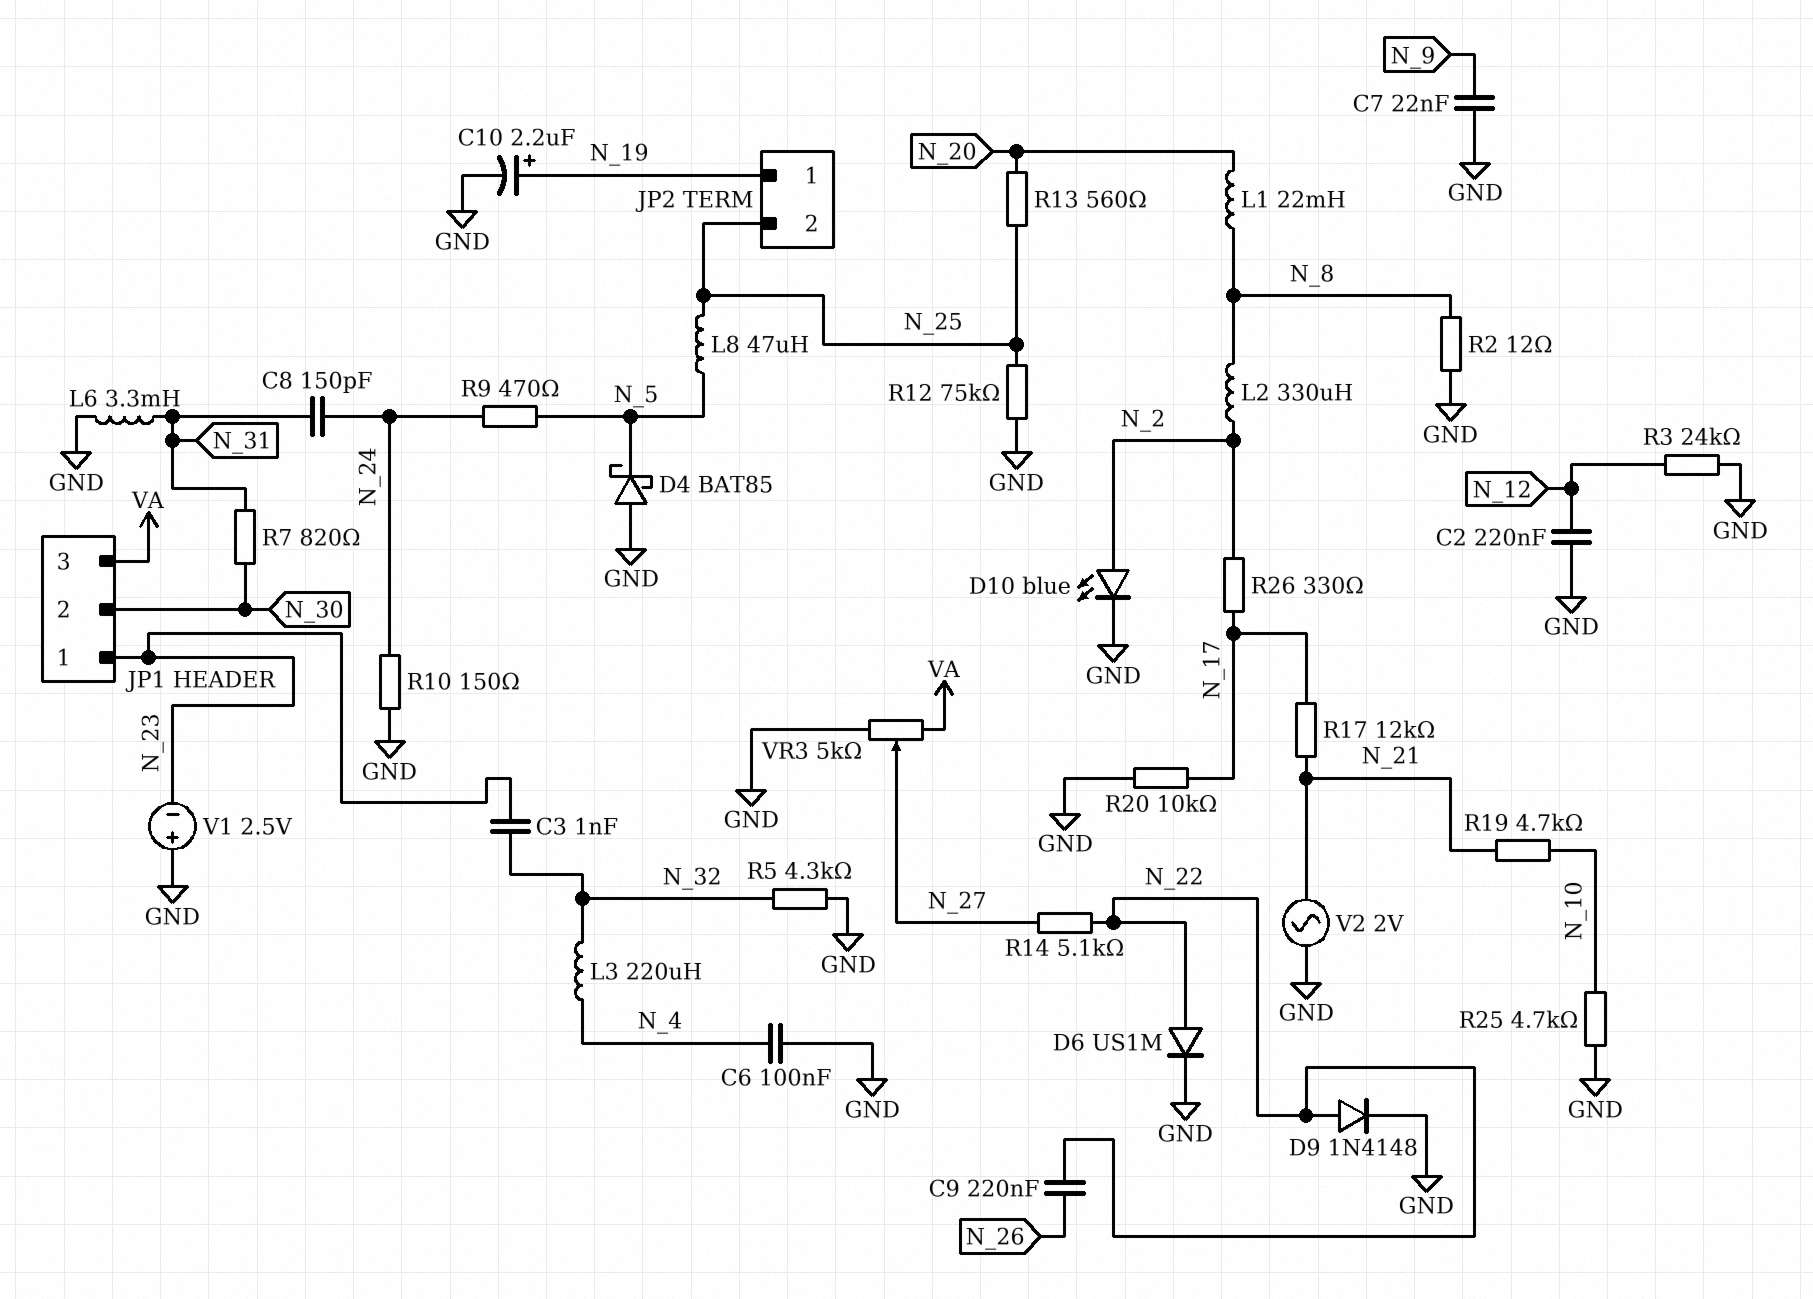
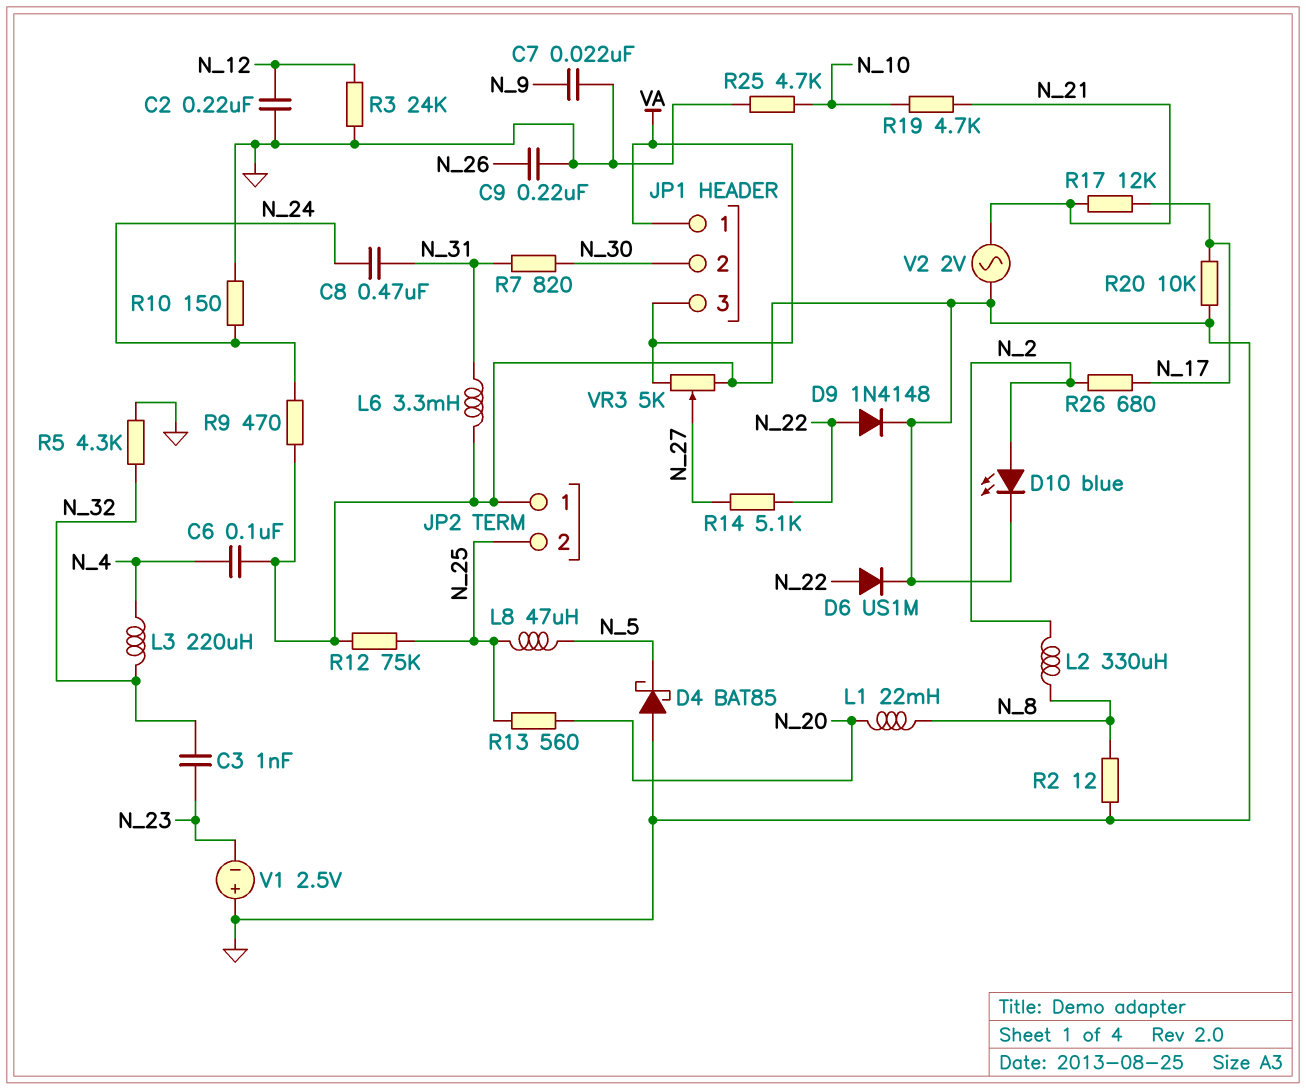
C8: 150pF (N_24, N_31) -> 470nF (N_24, N_31)
C9: 220nF (N_22, N_26) -> 220nF (GND, N_26)
C10: 2.2uF (plus N_19, minus GND) -> none
JP1 pin 1: N_23 -> VA
JP2 pin 1: N_19 -> GND
R9: 470 (N_5, N_24) -> 470 (GND, N_24)
R26: 330 (N_2, N_17) -> 680 (N_2, N_17)

